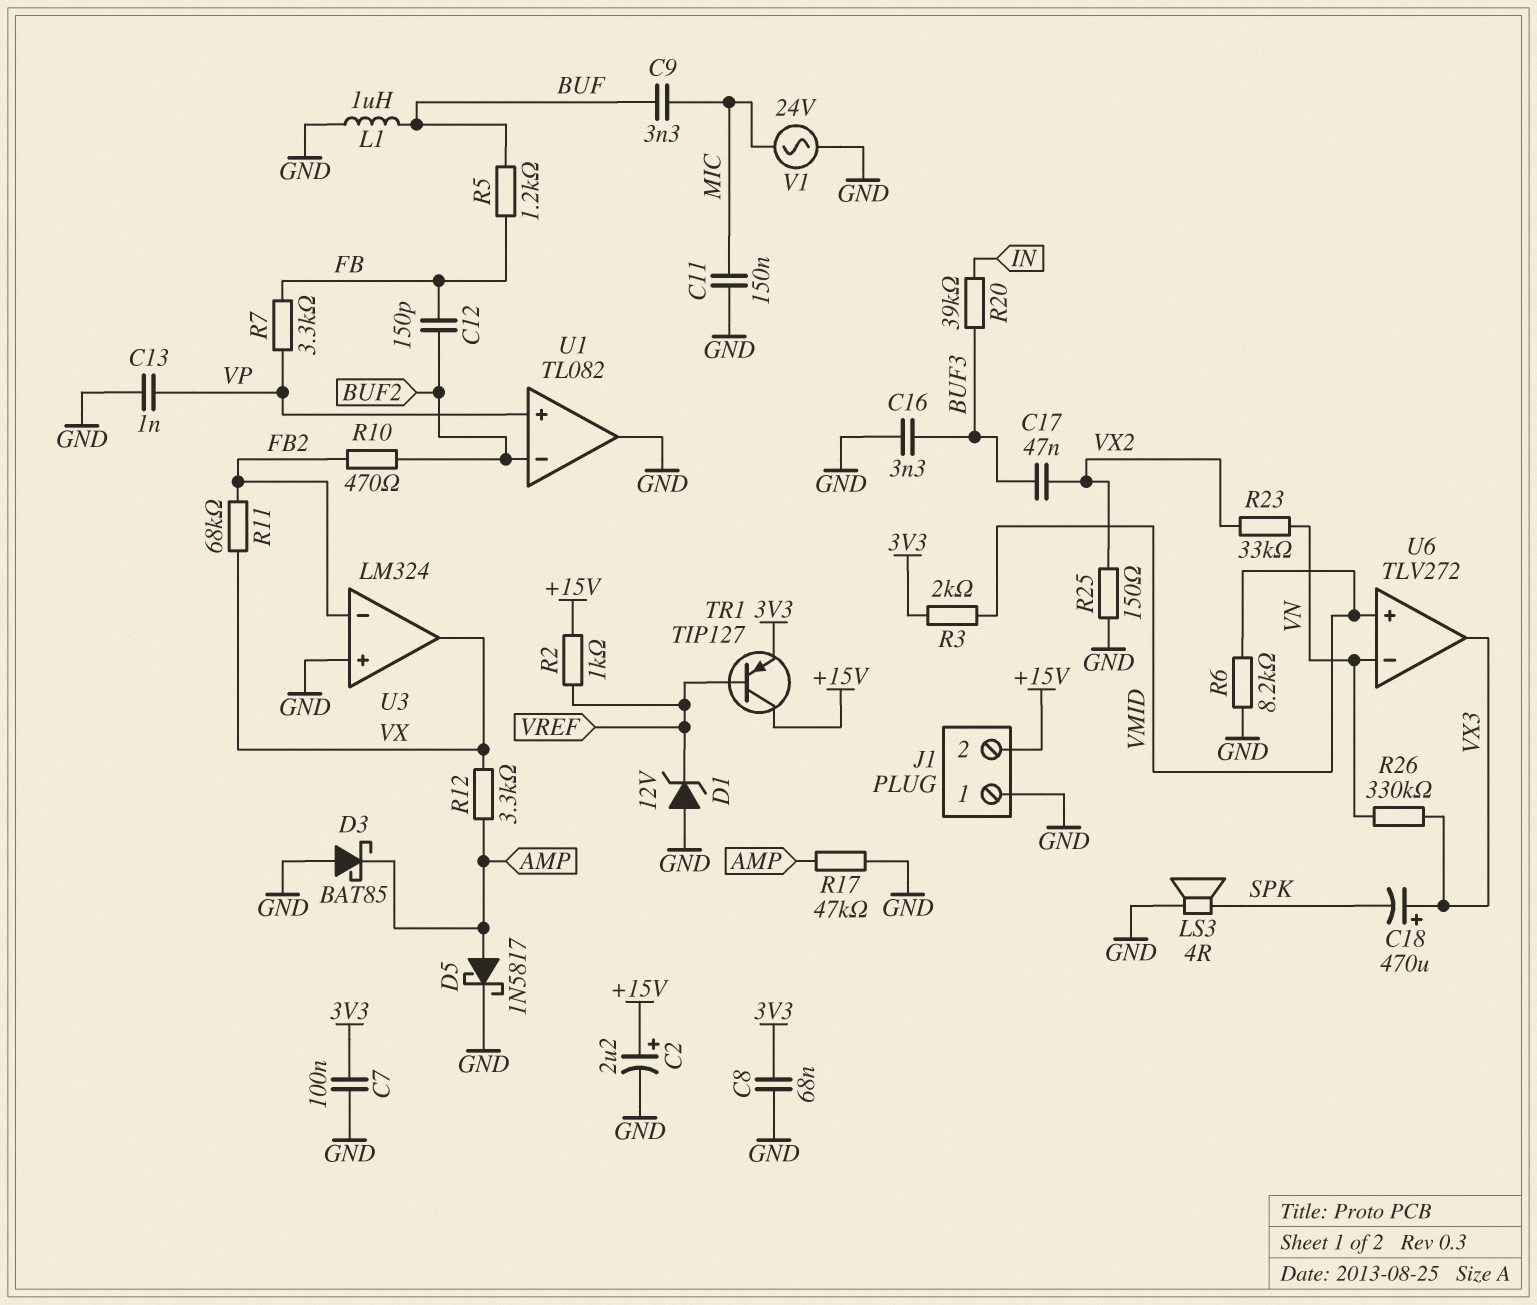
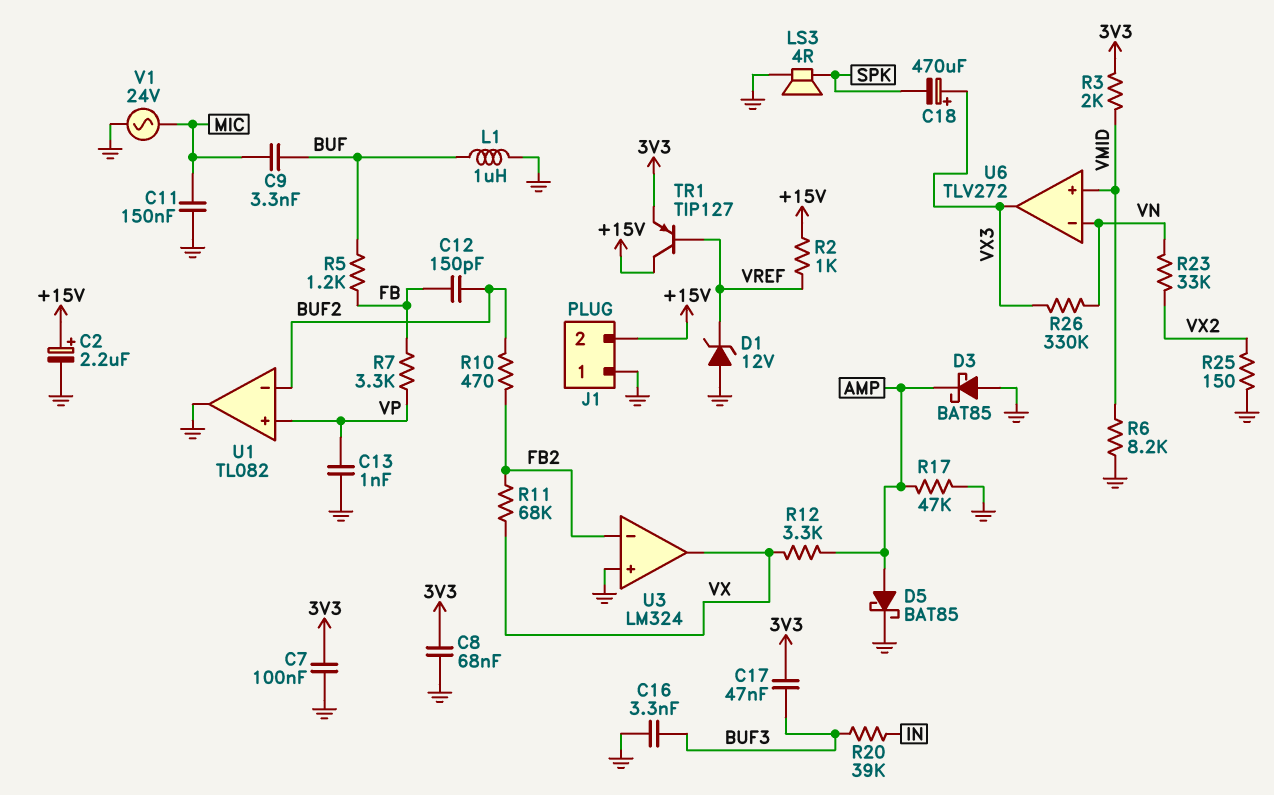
C17: 47nF (BUF3, VX2) -> 47nF (3V3, BUF3)
D5: schottky 1N5817 (A AMP, K GND) -> schottky BAT85 (A AMP, K GND)

